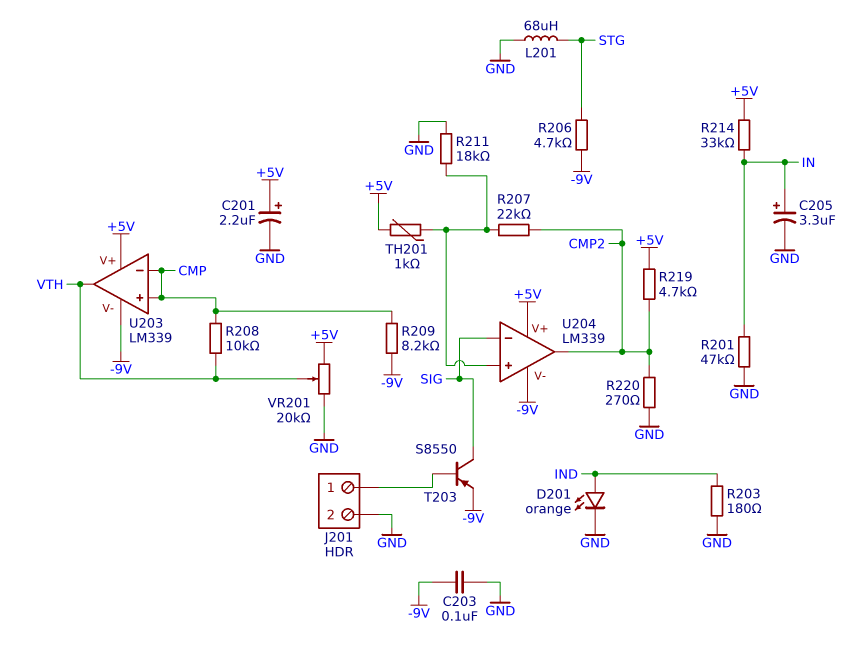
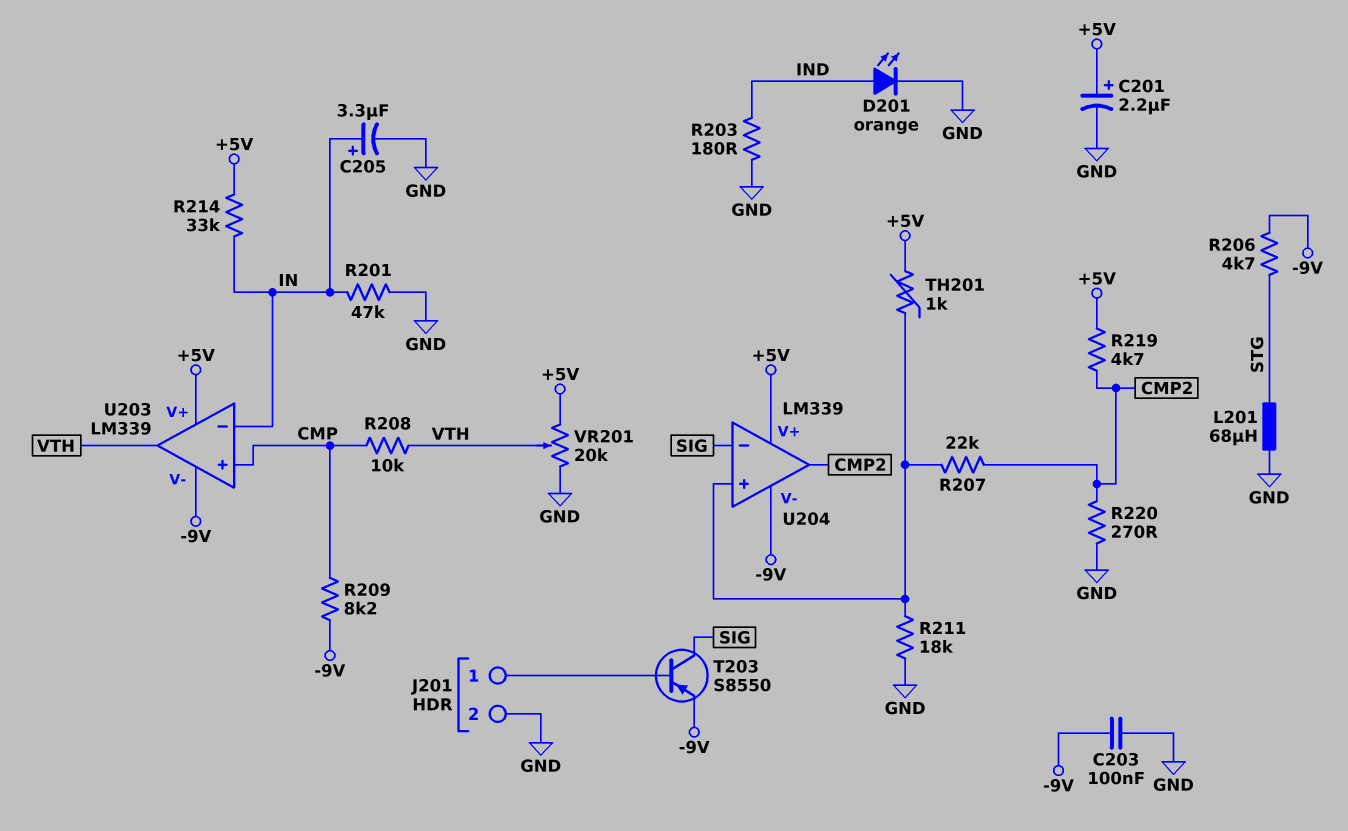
U203 pin in-: CMP -> IN

